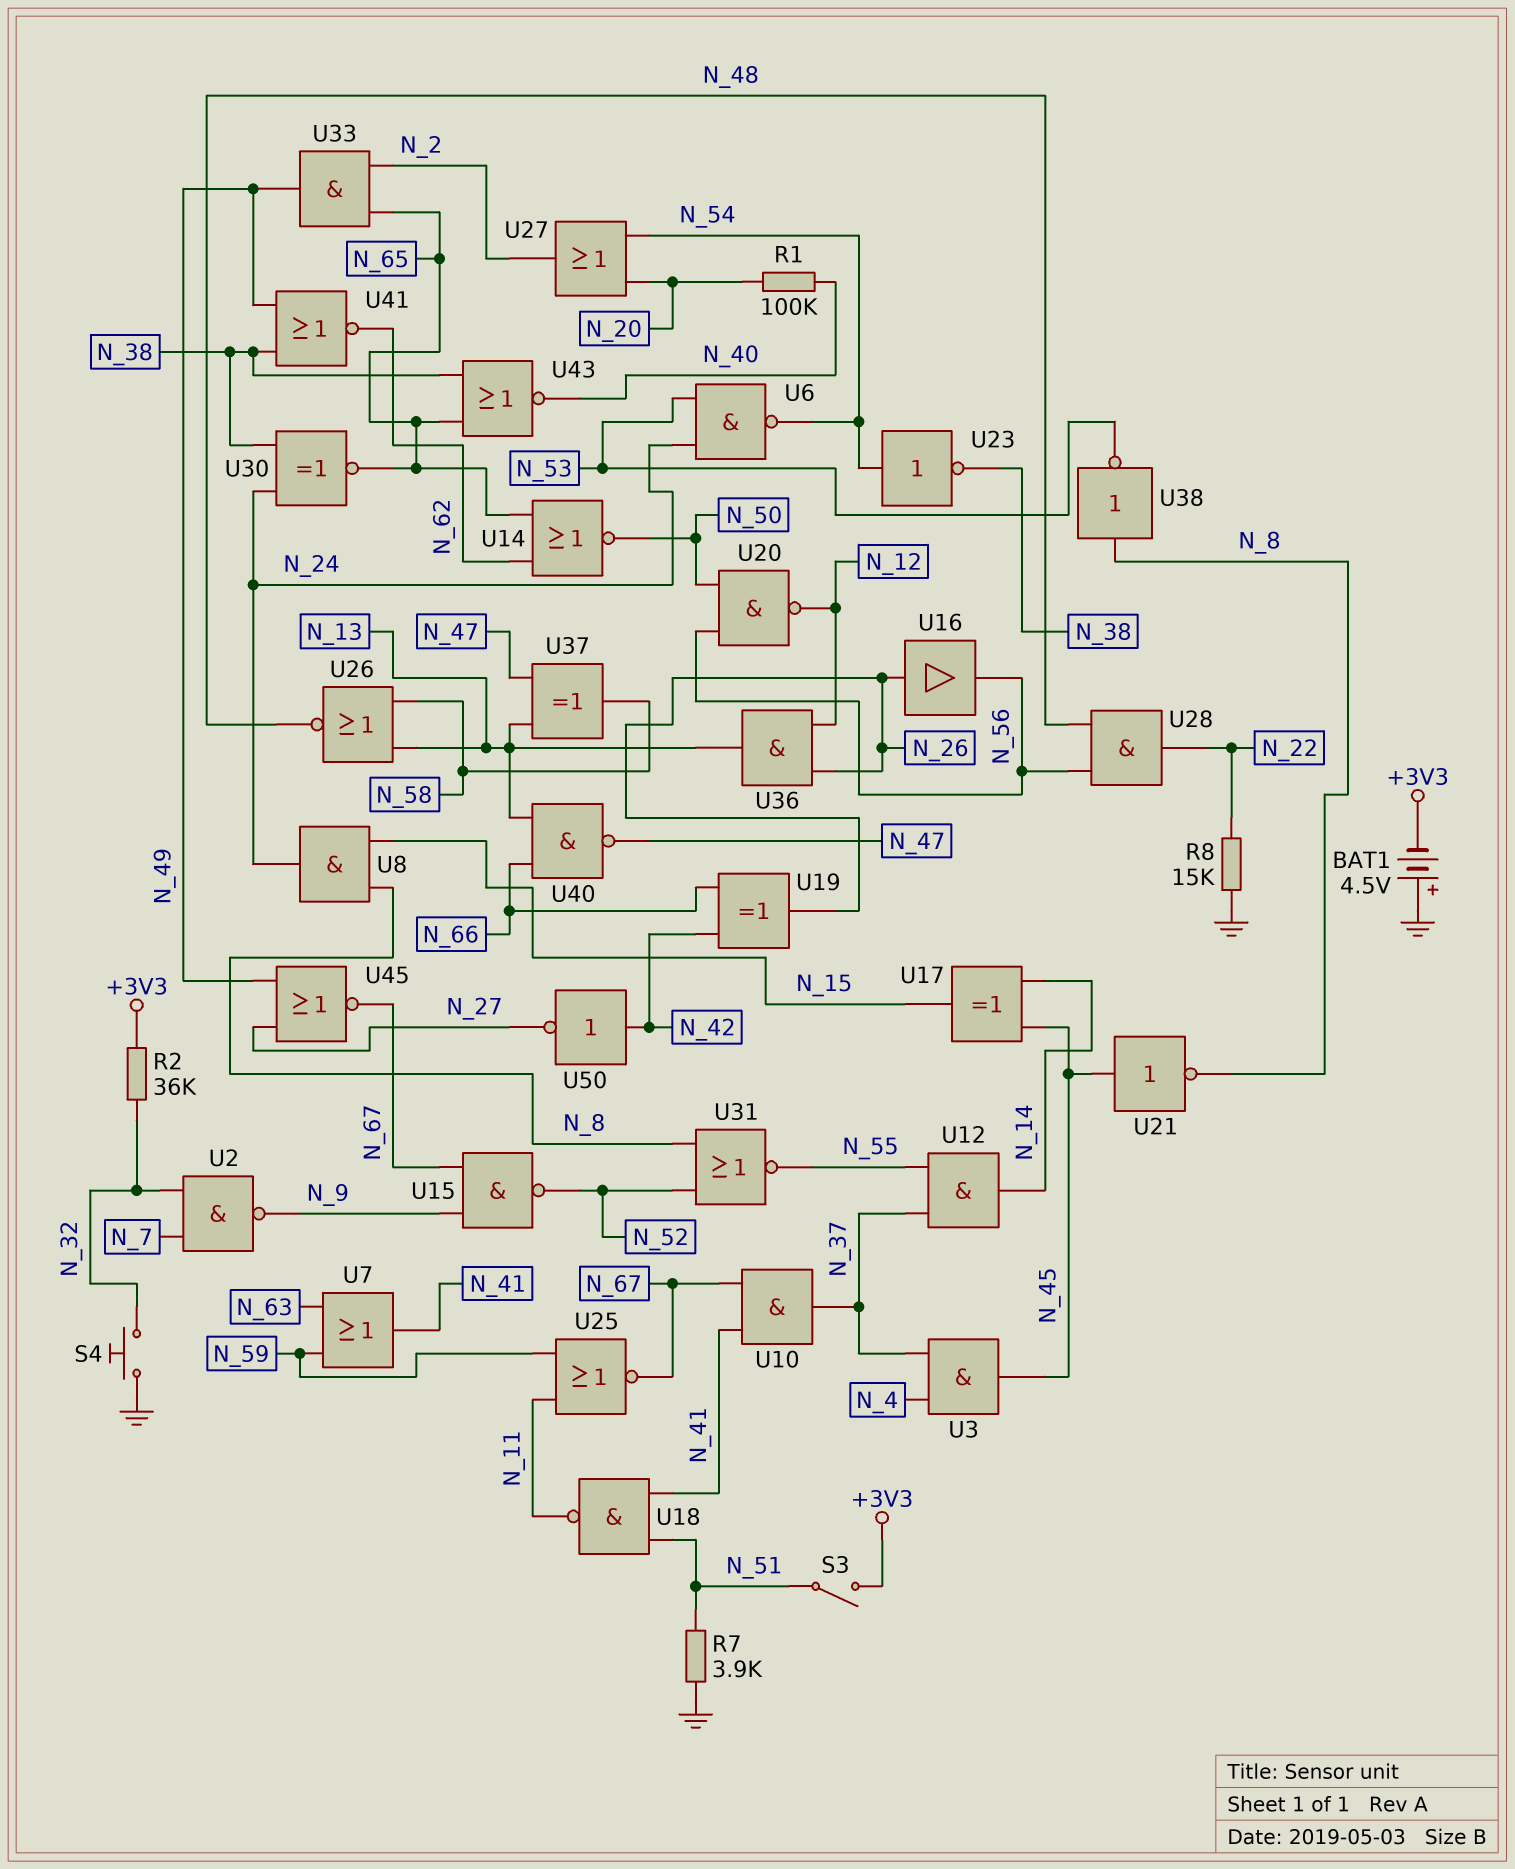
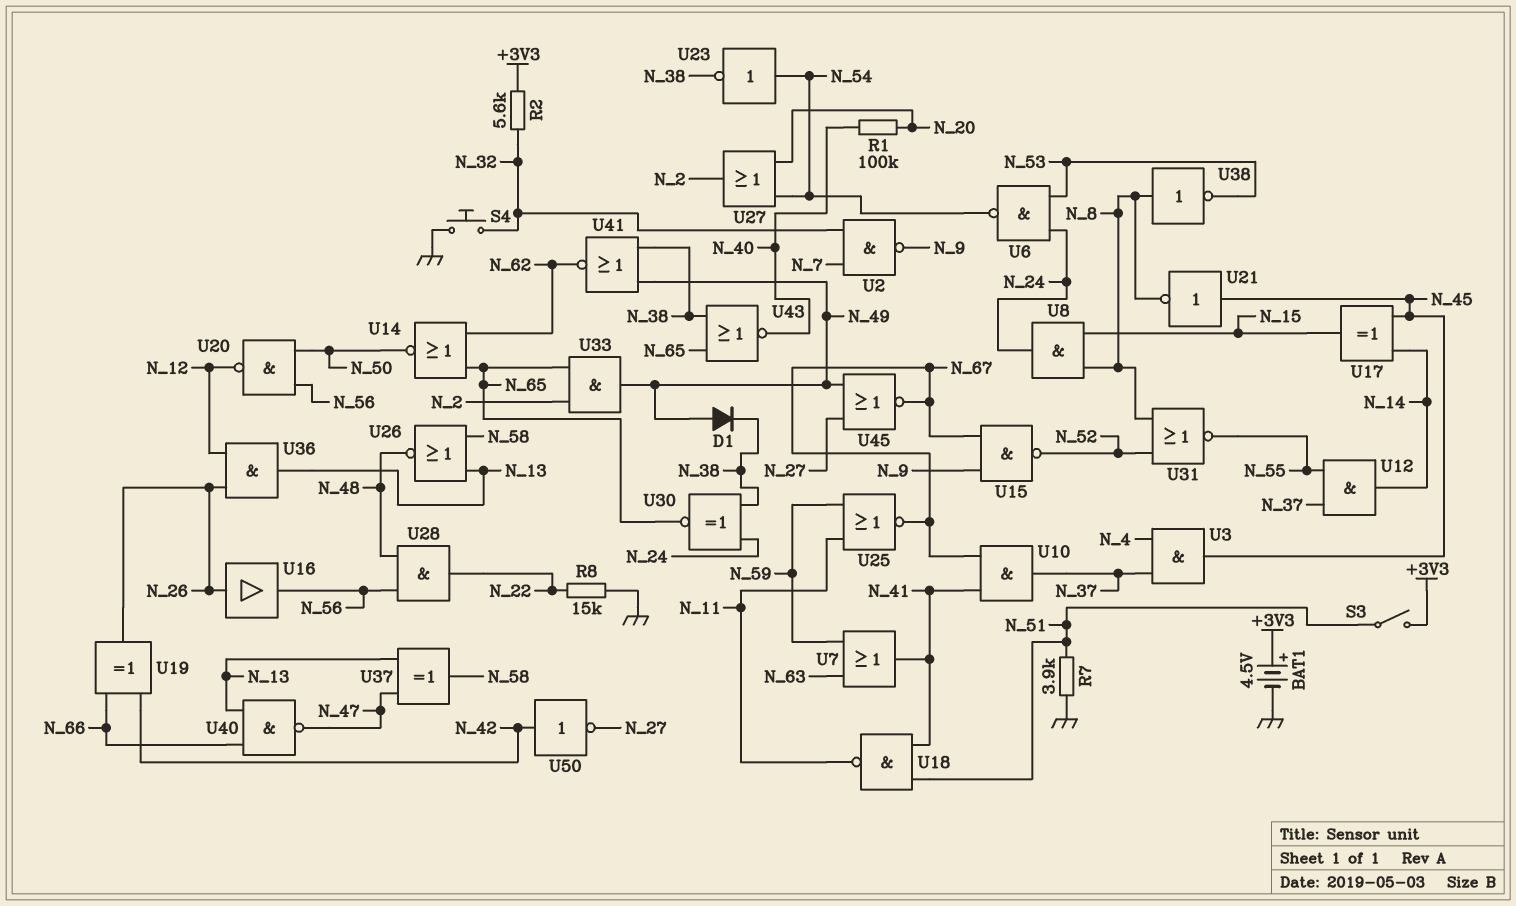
BAT1: 4.5V (plus GND, minus +3V3) -> 4.5V (plus +3V3, minus GND)
D1: none -> diode (A N_49, K N_38)
R2: 36k (+3V3, N_32) -> 5.6k (+3V3, N_32)

